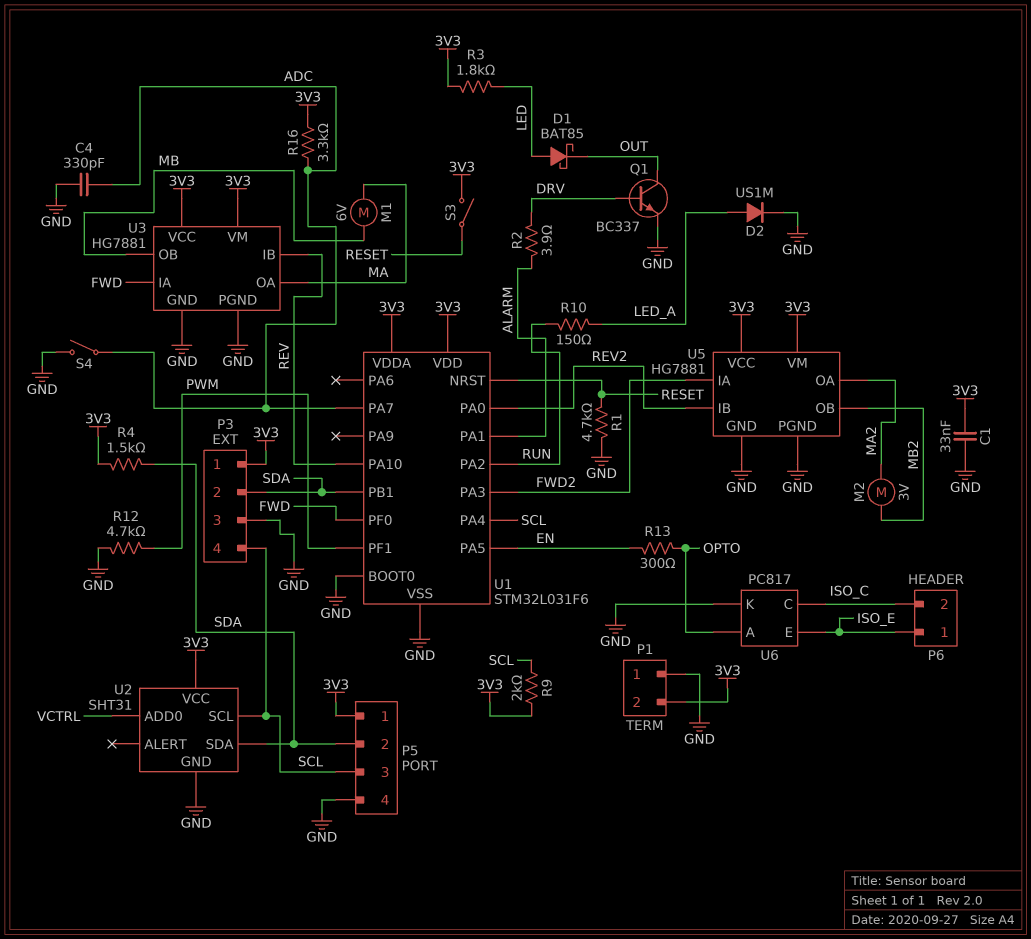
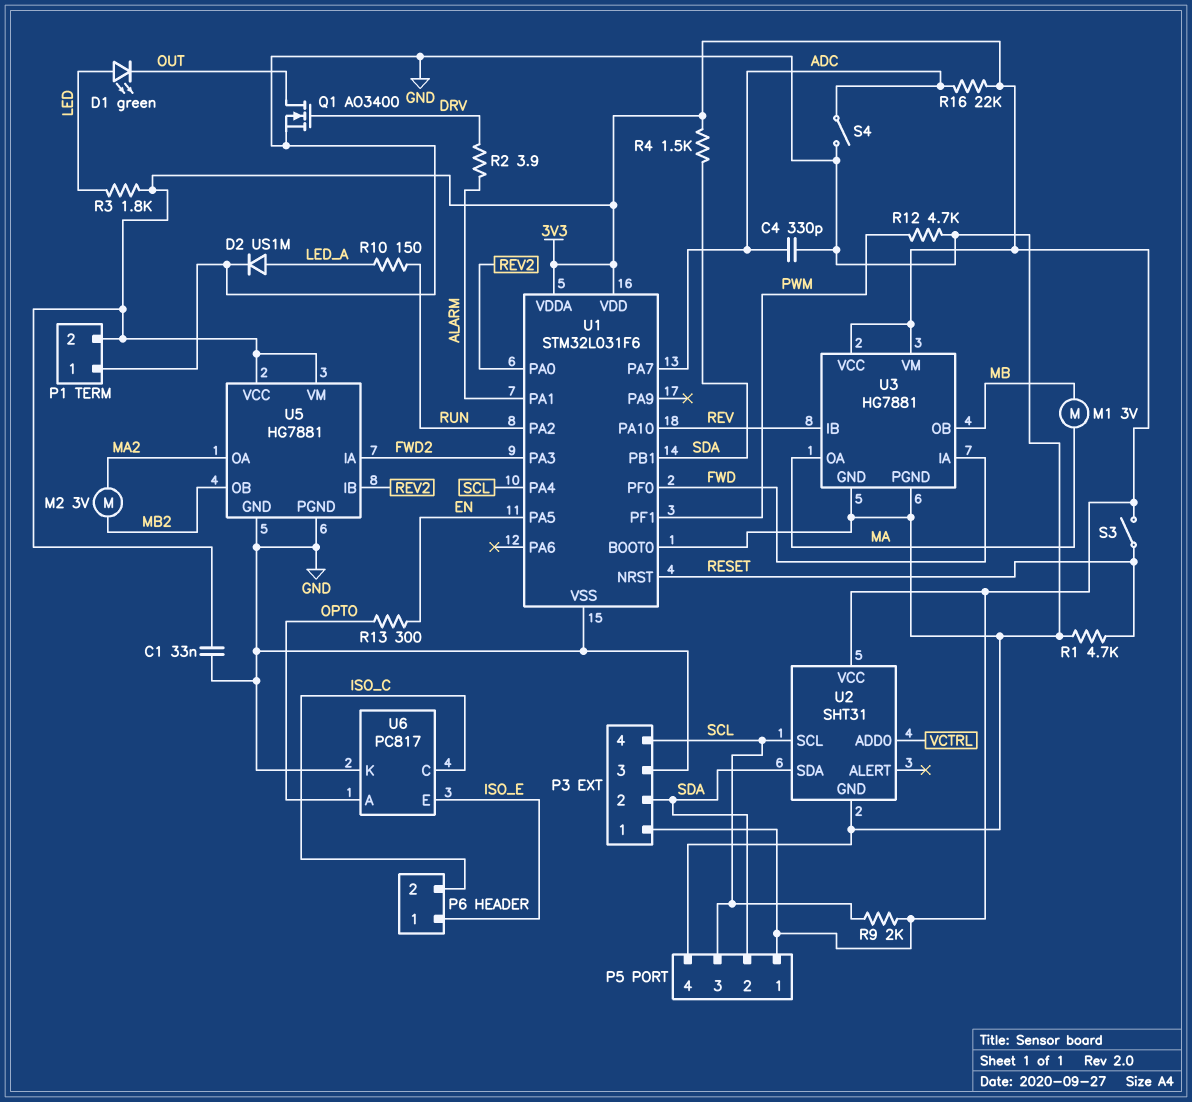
D1: schottky BAT85 (A LED, K OUT) -> LED green (A LED, K OUT)
M1: motor 6V (MA, MB) -> motor 3V (MA, MB)
Q1: NPN BC337 (B DRV, C OUT, E GND) -> NMOS AO3400 (G DRV, D OUT, S GND)
R16: 3.3k (3V3, ADC) -> 22k (3V3, ADC)

